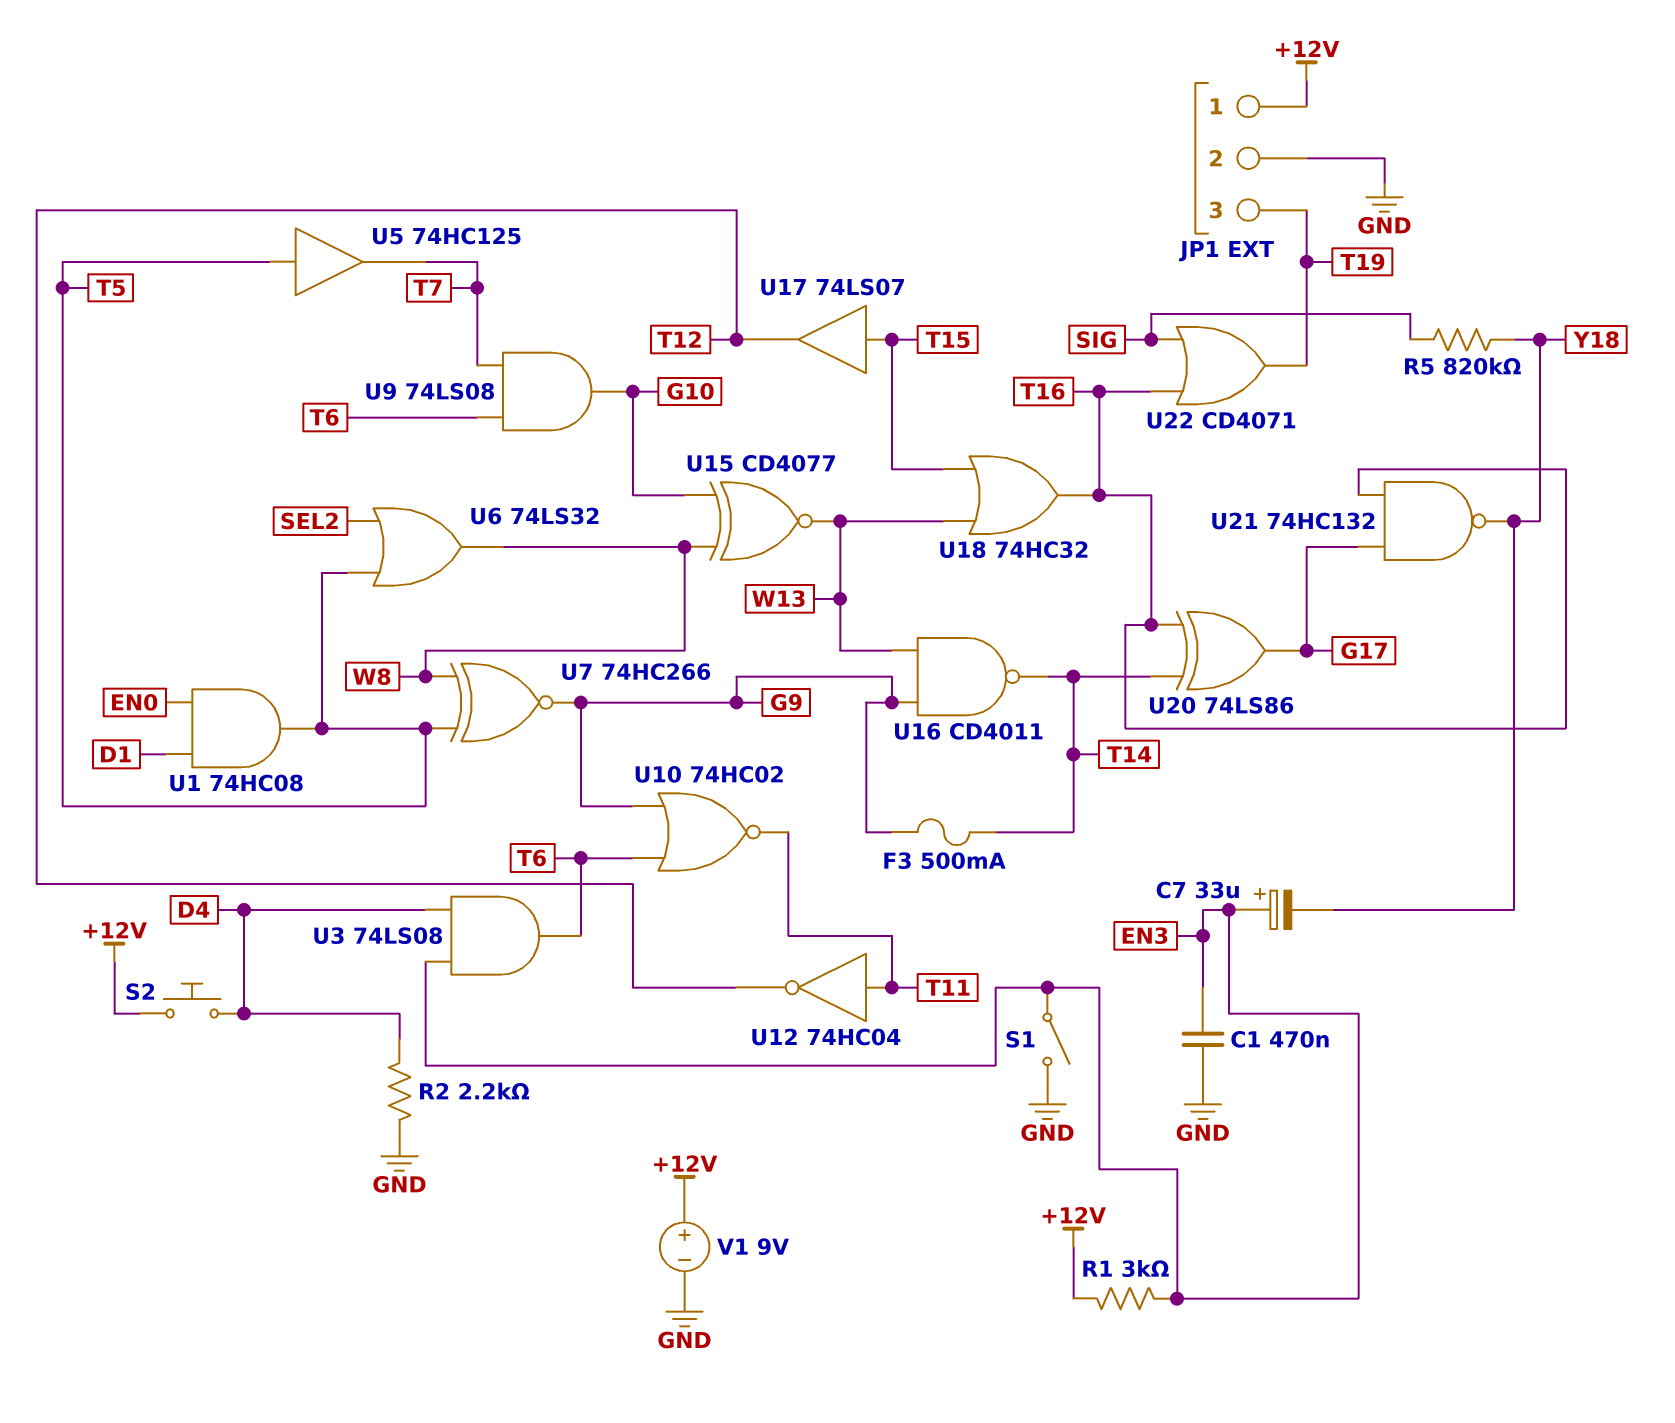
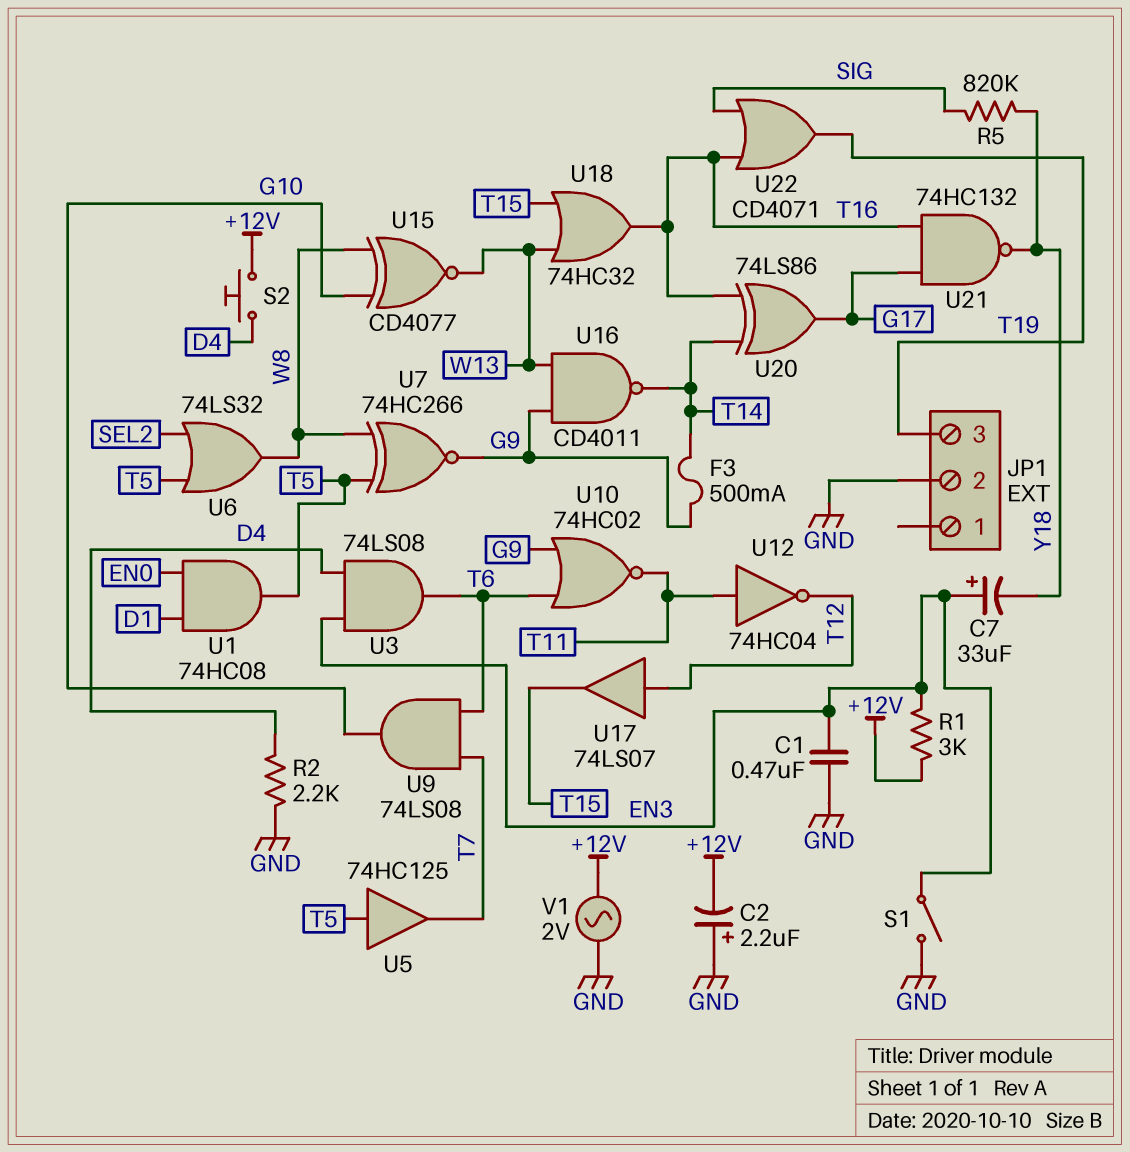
C2: none -> 2.2uF (plus GND, minus +12V)
JP1 pin 1: +12V -> none
U17: buffer 74LS07 (in T15, out T12) -> buffer 74LS07 (in T12, out T15)
V1: 9V (plus +12V, minus GND) -> AC 2V (+12V, GND)

